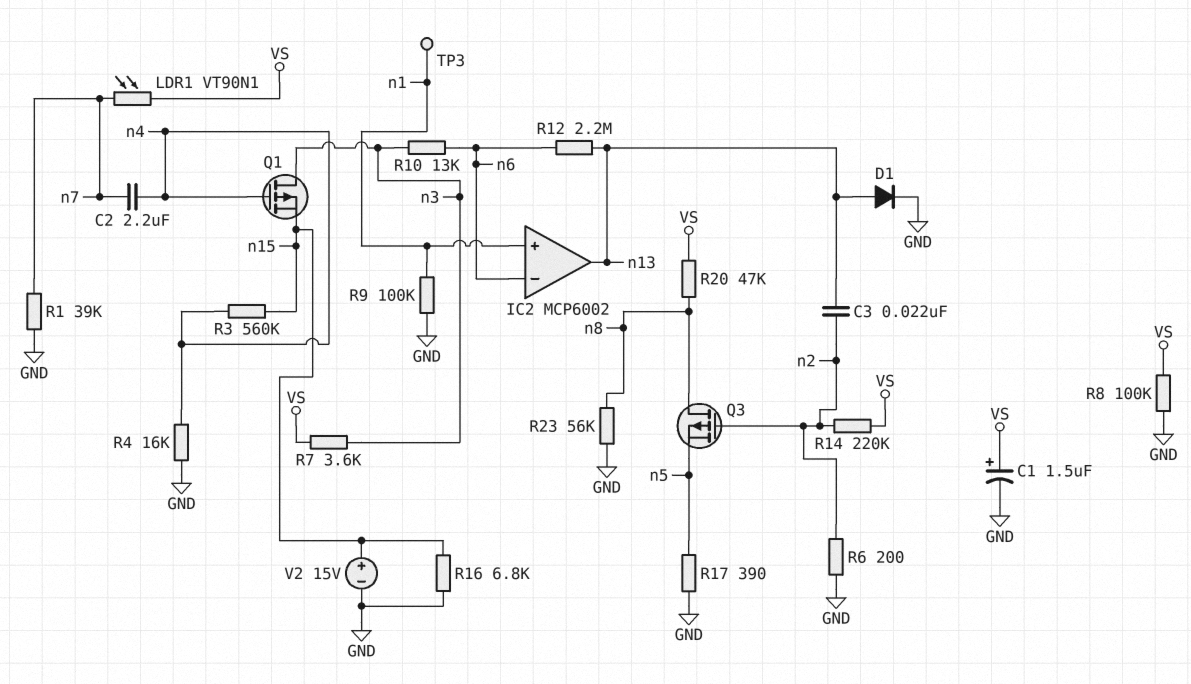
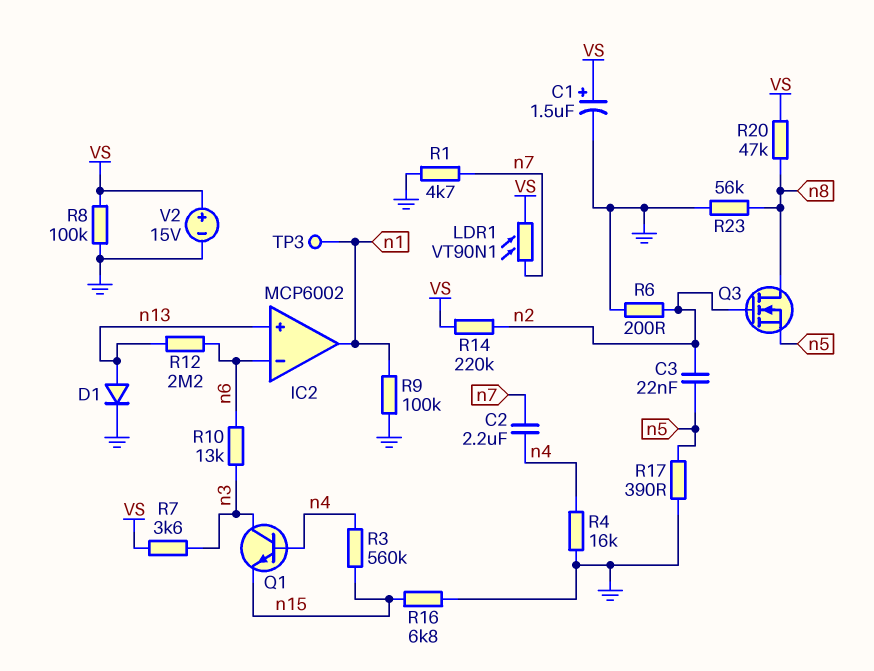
C3: 22nF (n2, n13) -> 22nF (n2, n5)
IC2 pin in+: n1 -> n13
IC2 pin out: n13 -> n1
Q1: PMOS (G n4, D n3, S n15) -> NPN (B n4, C n3, E n15)
Q3: PMOS (G n2, D n8, S n5) -> NMOS (G n2, D n8, S n5)
R1: 39k (GND, n7) -> 4.7k (GND, n7)
V2: 15V (plus n15, minus GND) -> 15V (plus VS, minus GND)

